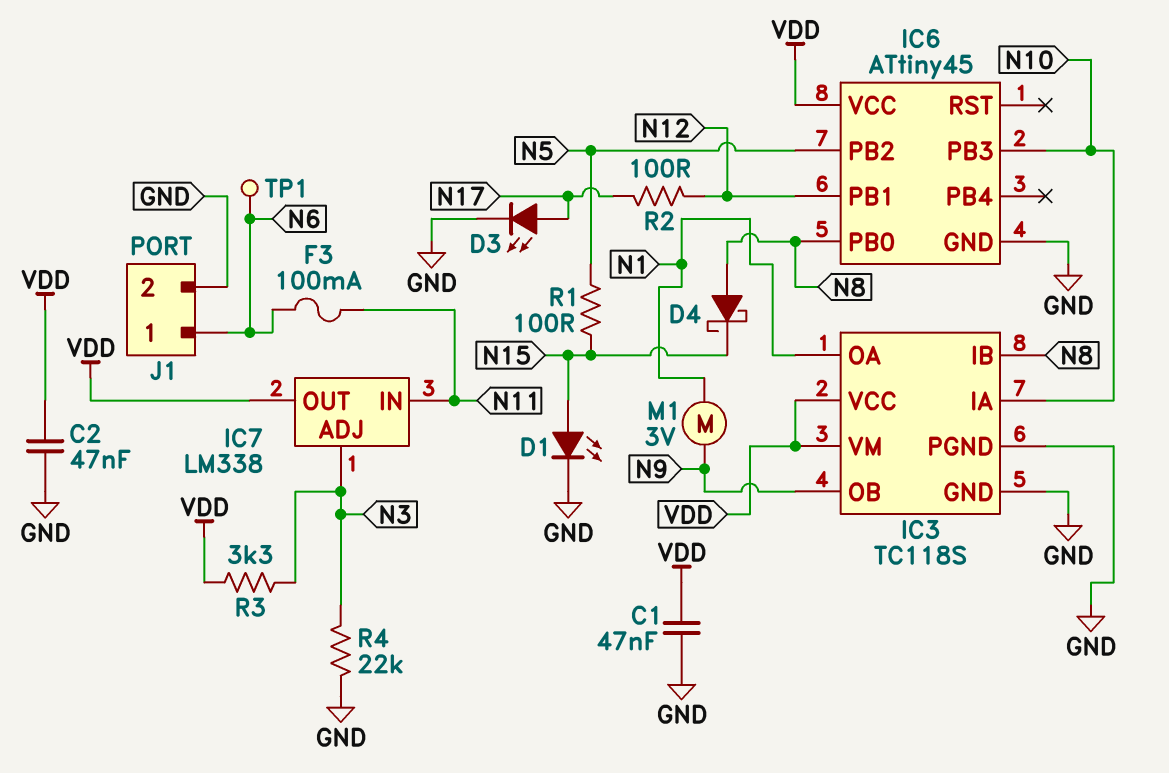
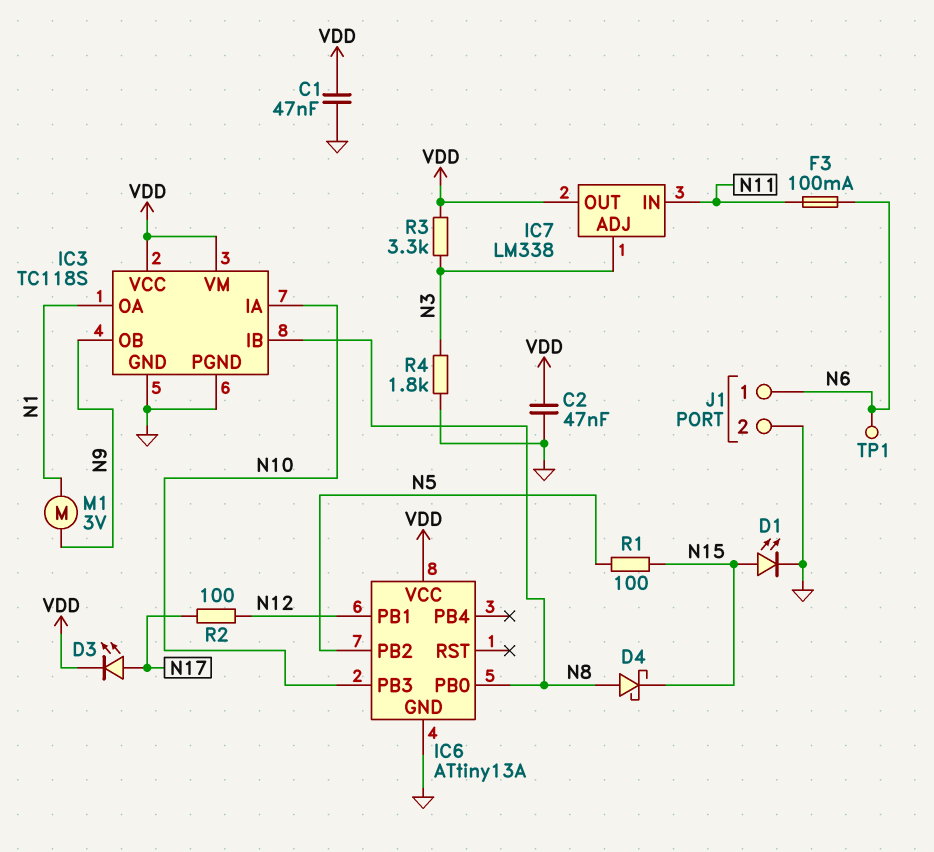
D3: LED (A N17, K GND) -> LED (A N17, K VDD)
IC6: ATtiny45 -> ATtiny13A
R4: 22k (GND, N3) -> 1.8k (GND, N3)

